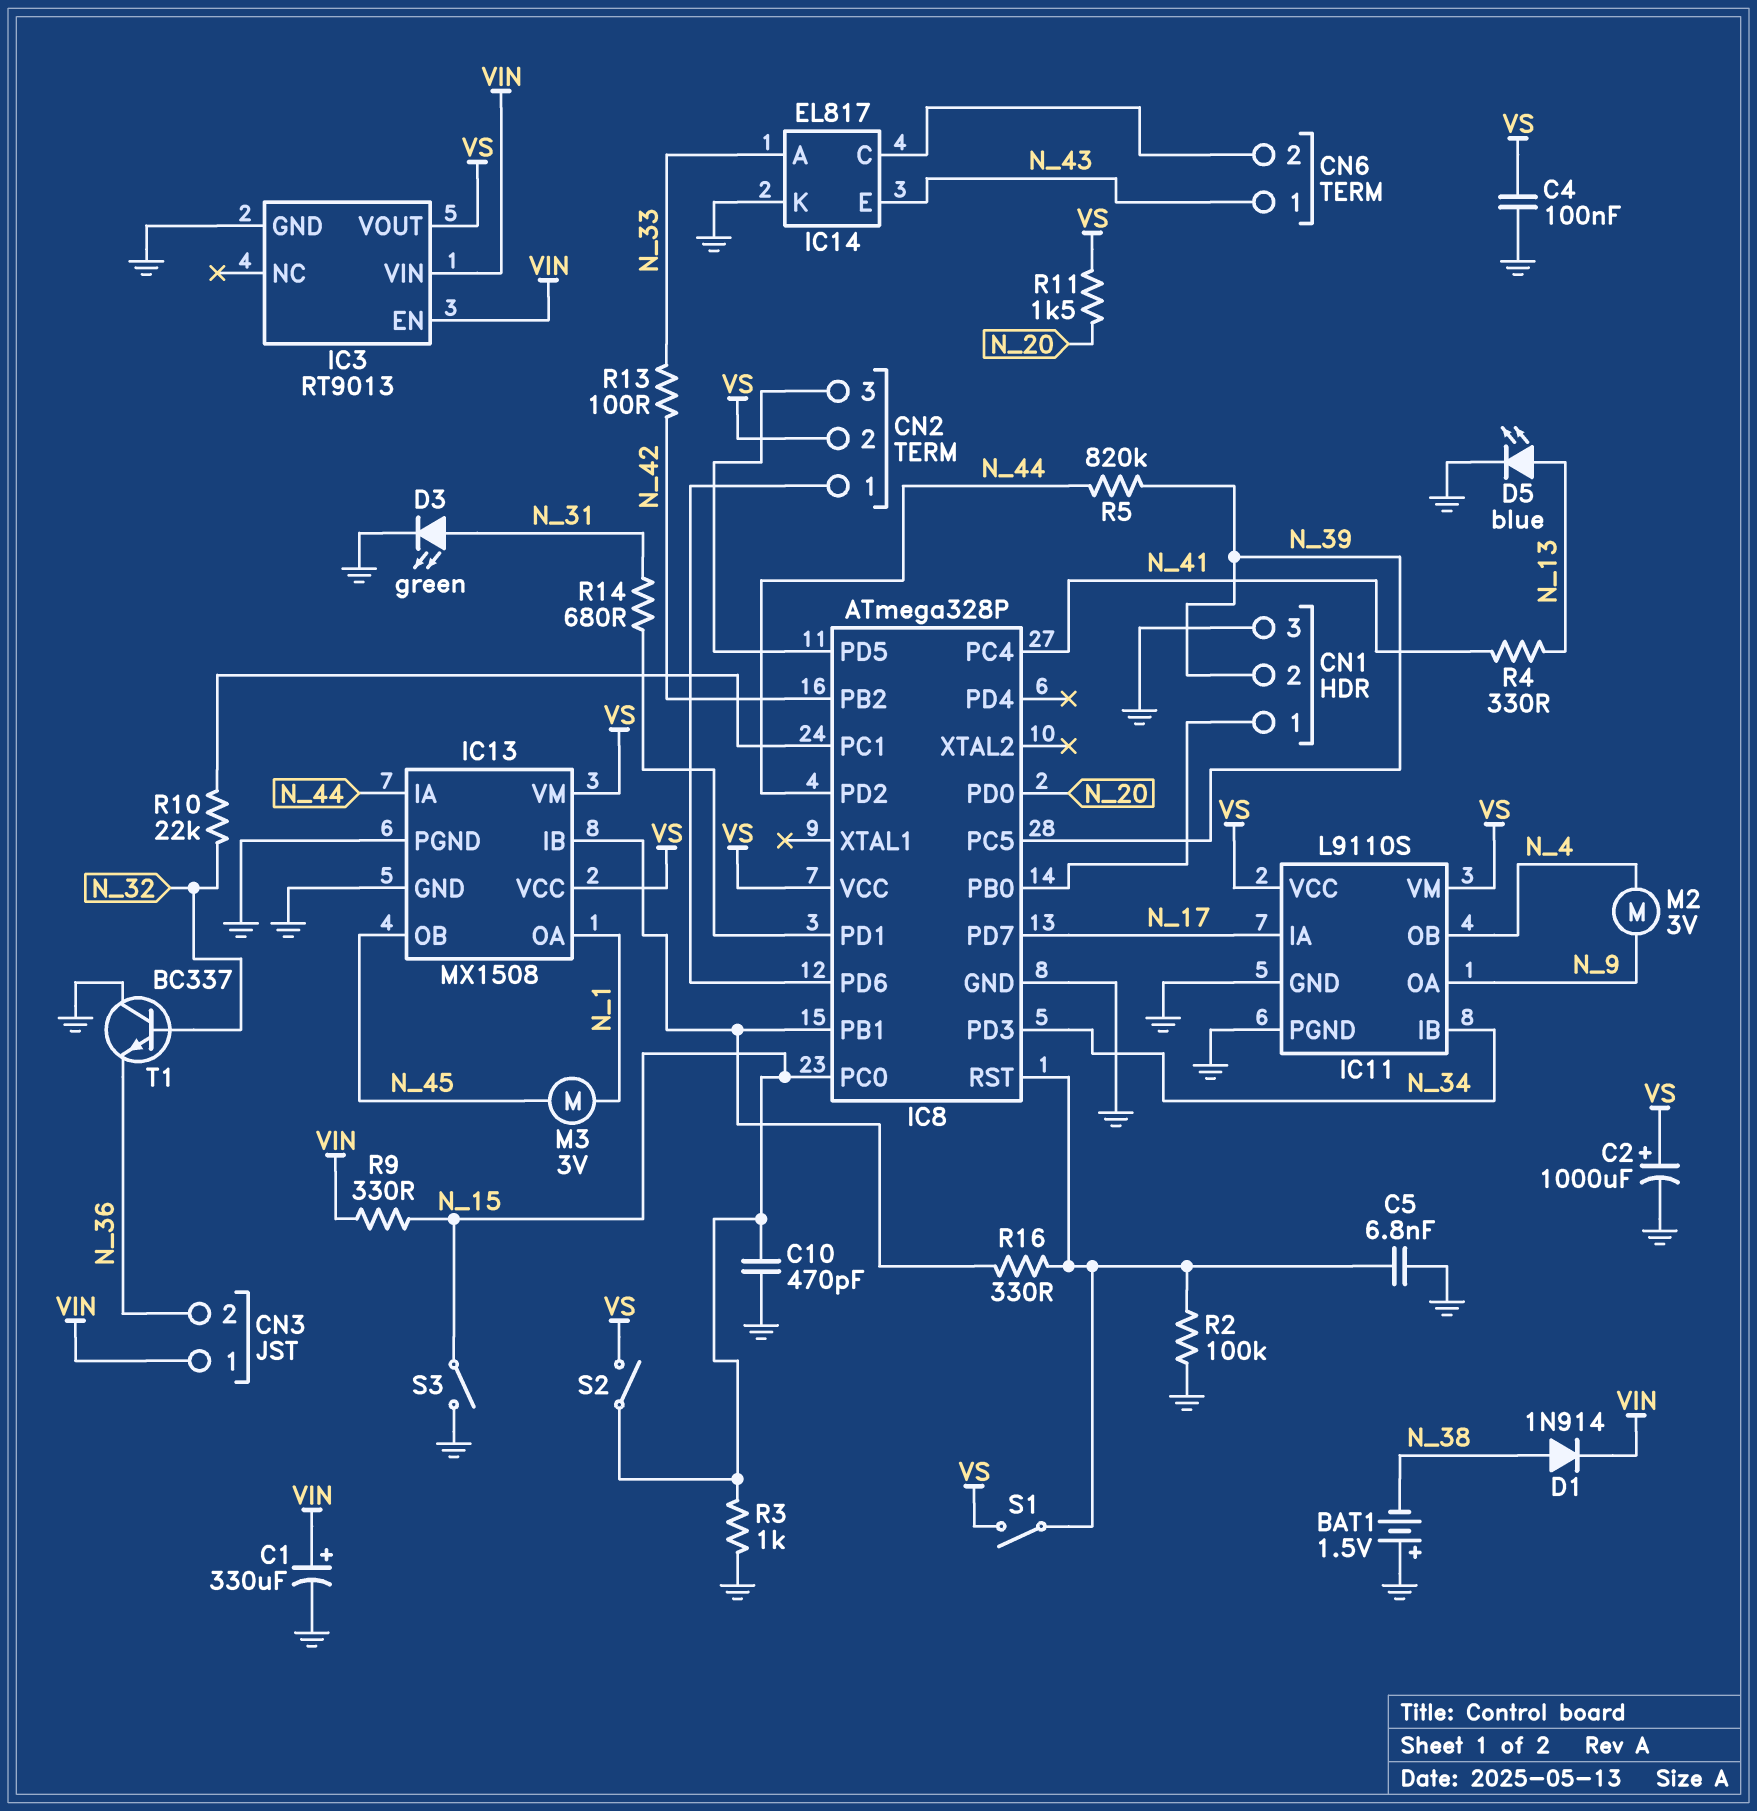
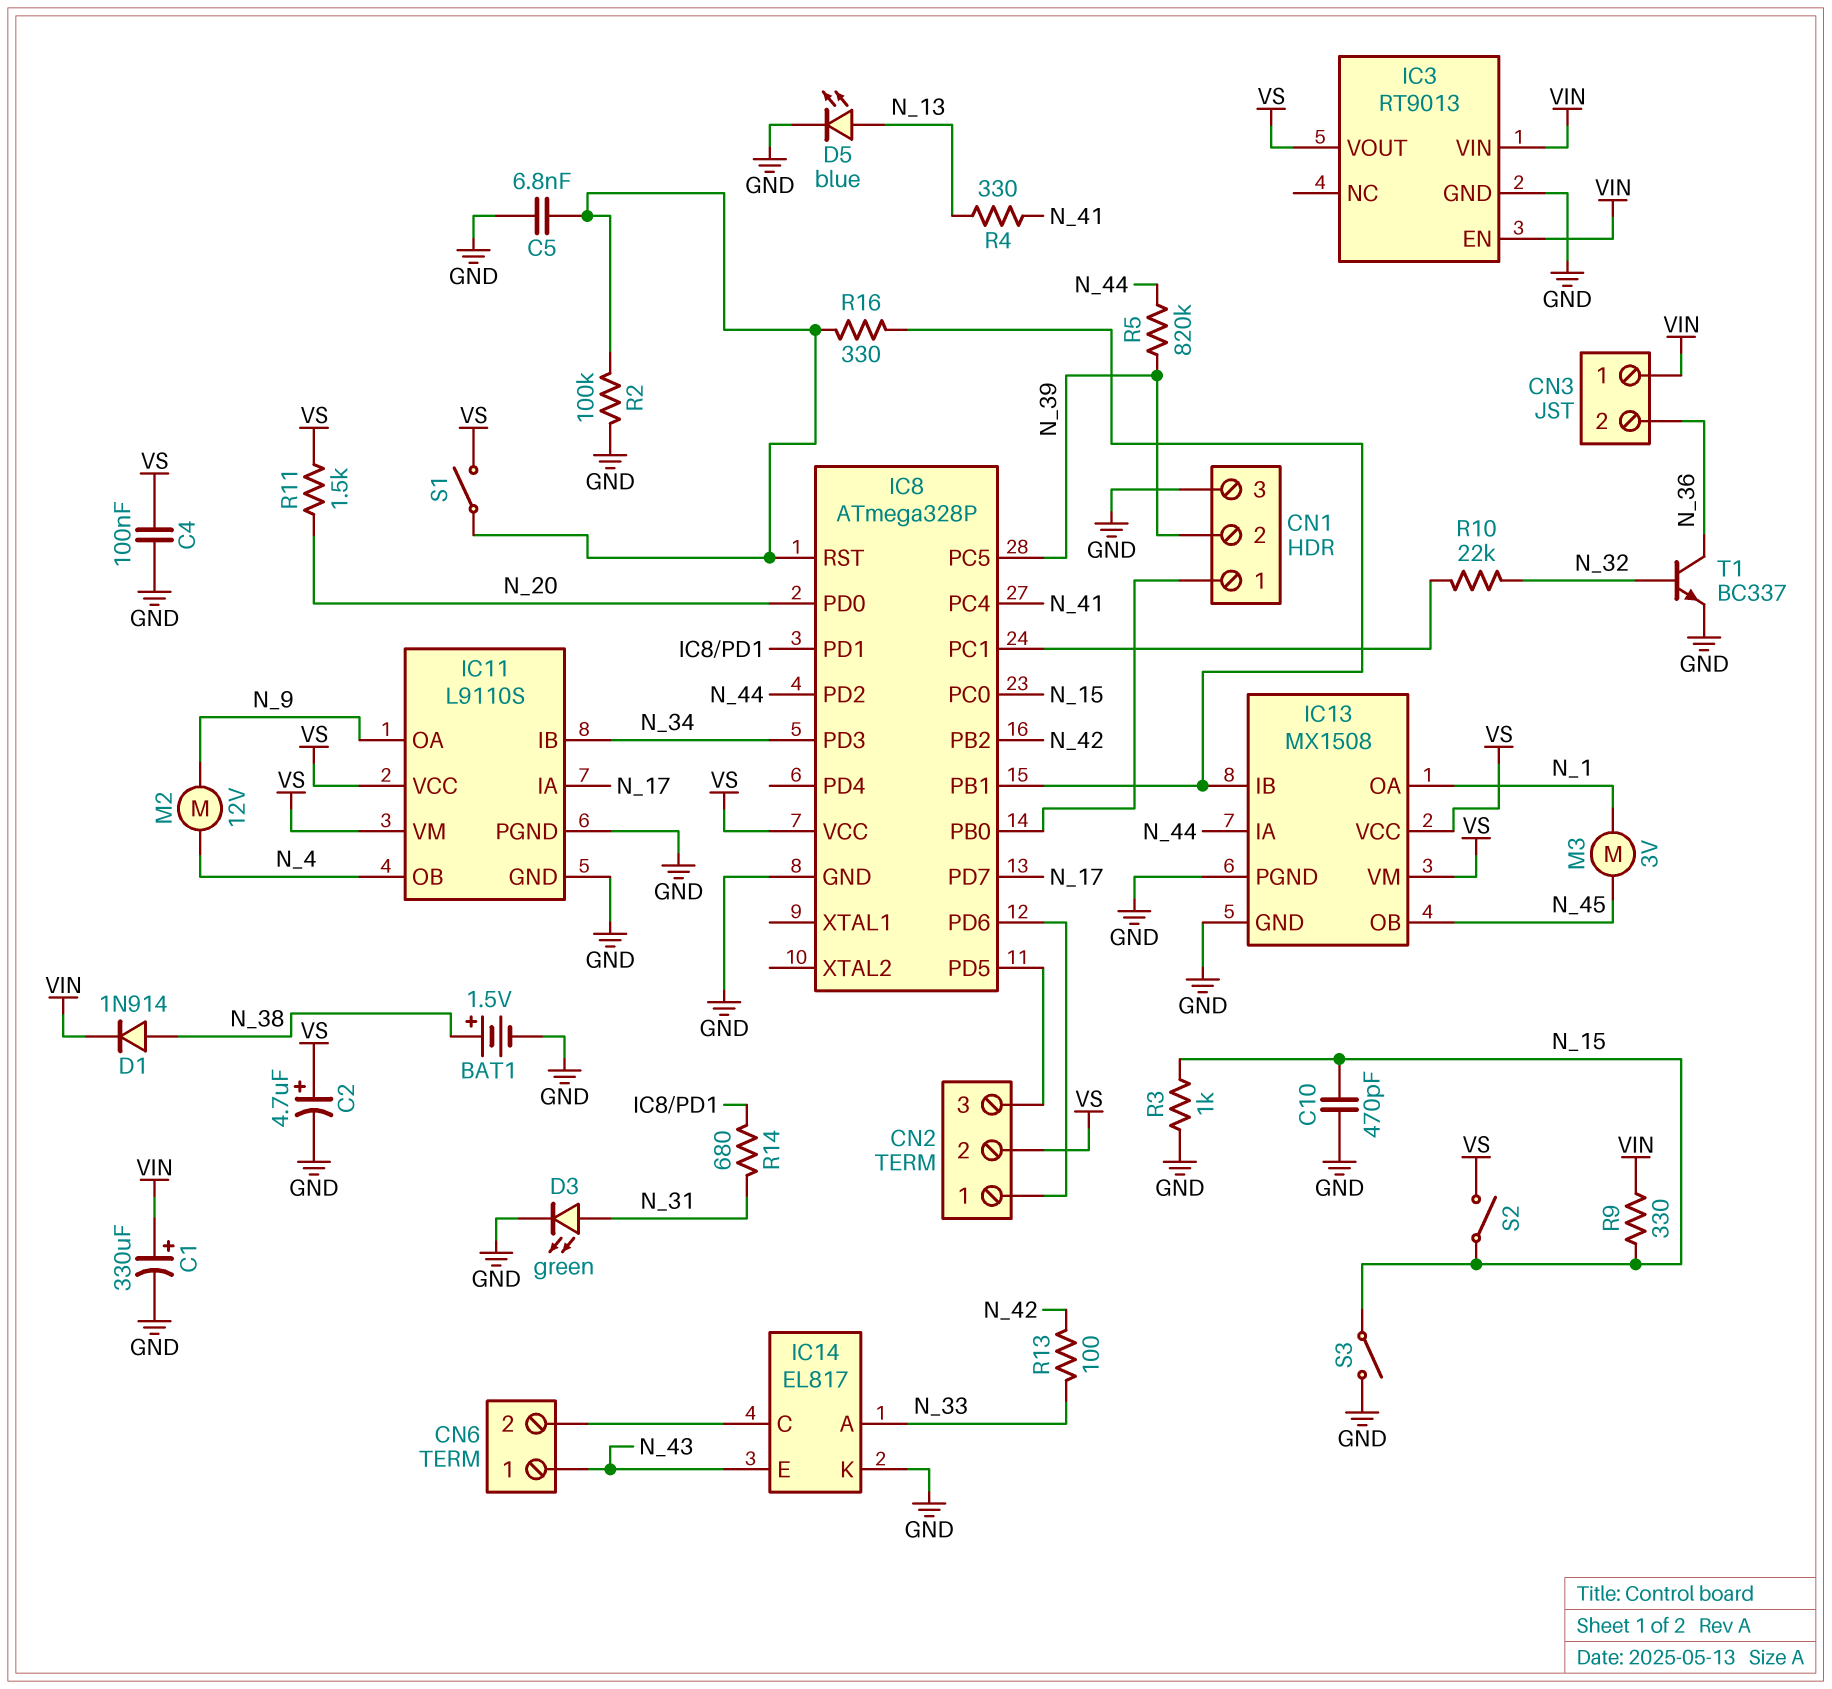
BAT1: 1.5V (plus GND, minus N_38) -> 1.5V (plus N_38, minus GND)
C2: 1000uF (plus VS, minus GND) -> 4.7uF (plus VS, minus GND)
M2: motor 3V (N_4, N_9) -> motor 12V (N_4, N_9)
T1: NPN BC337 (B N_32, C GND, E N_36) -> NPN BC337 (B N_32, C N_36, E GND)

